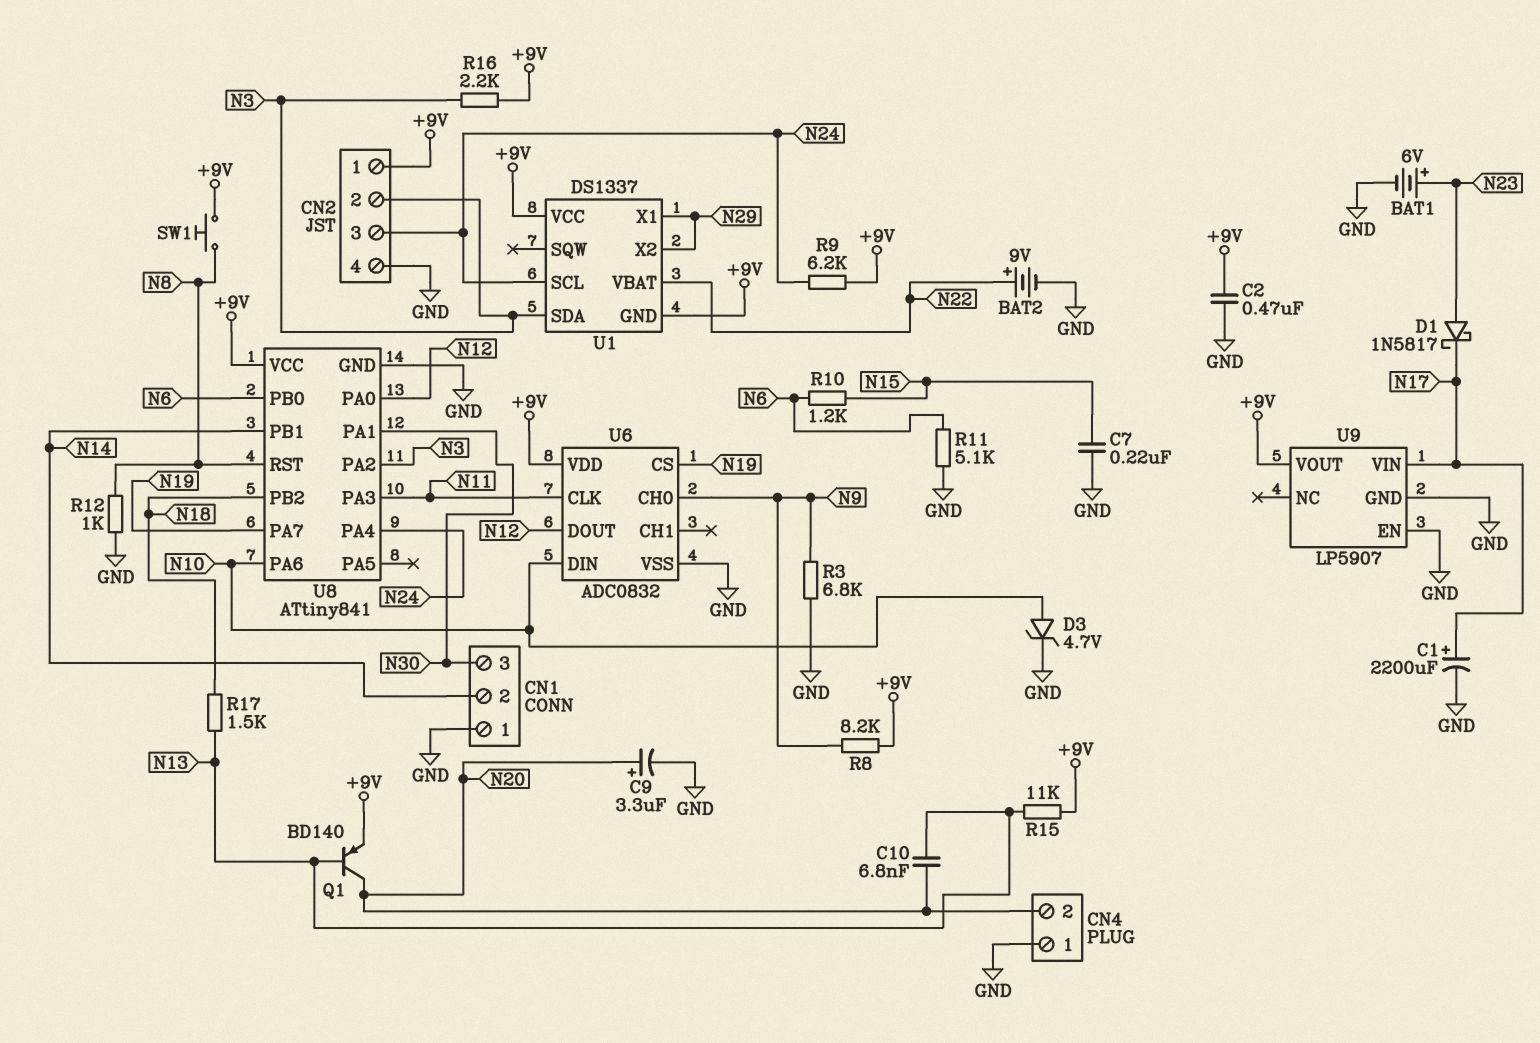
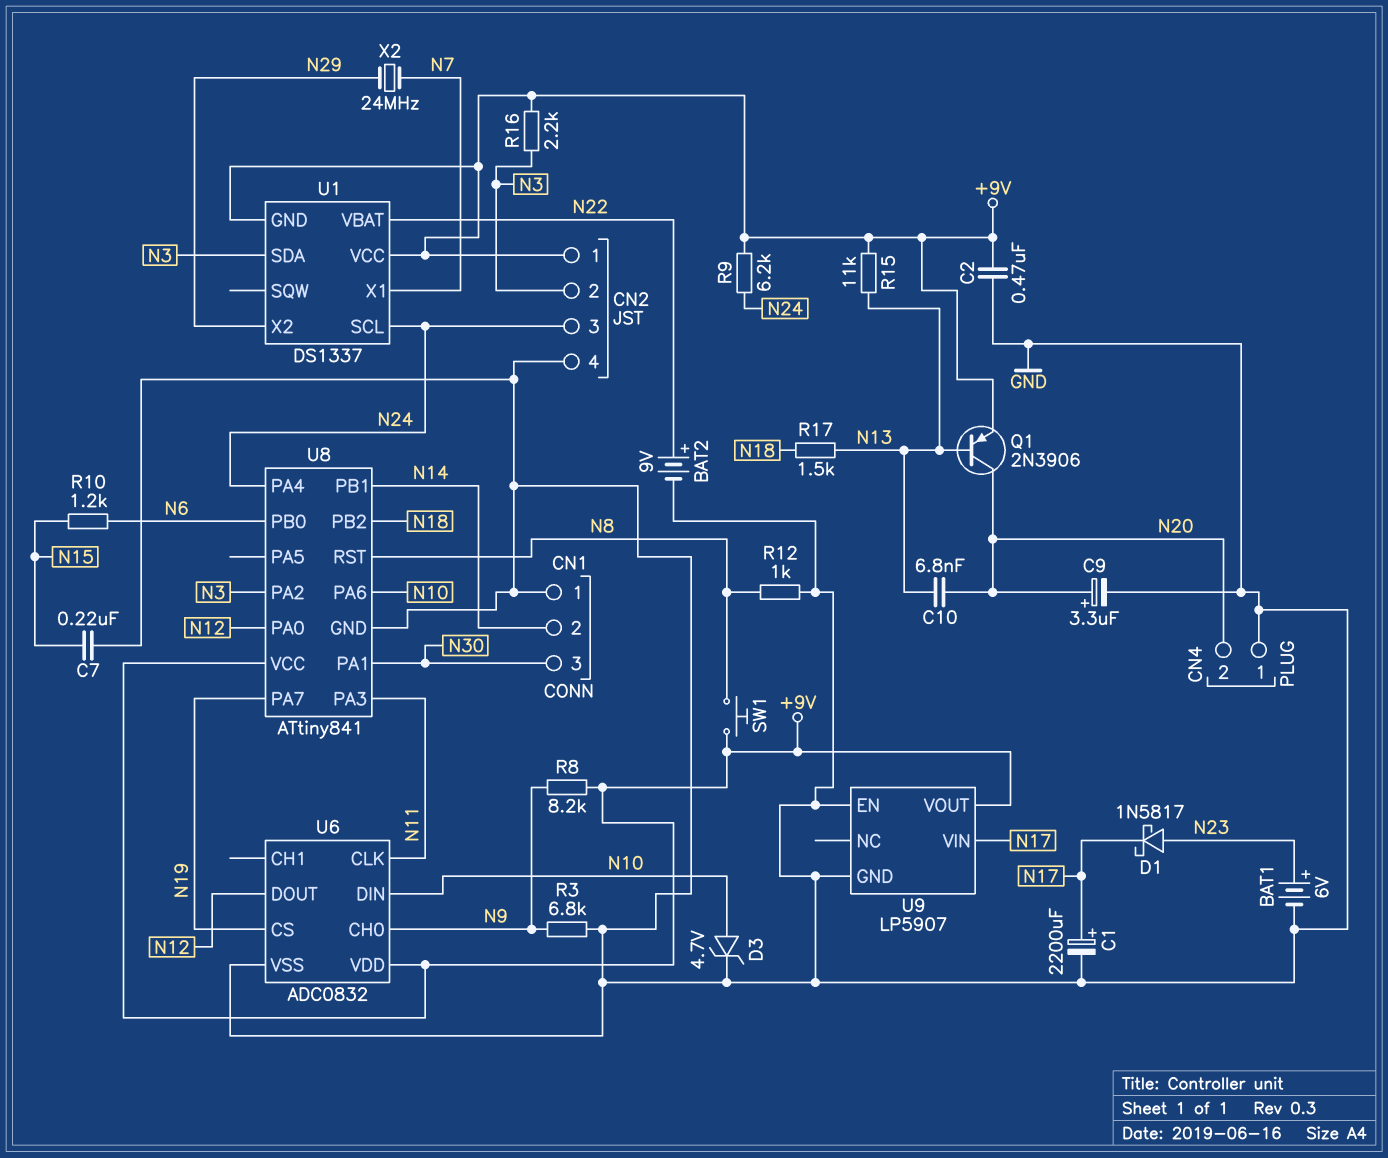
Q1: PNP BD140 (B N13, C N20, E +9V) -> PNP 2N3906 (B N13, C N20, E +9V)
R11: 5.1k (GND, N6) -> none
U1 pin X1: N29 -> N7
X2: none -> 24MHz (N7, N29)

